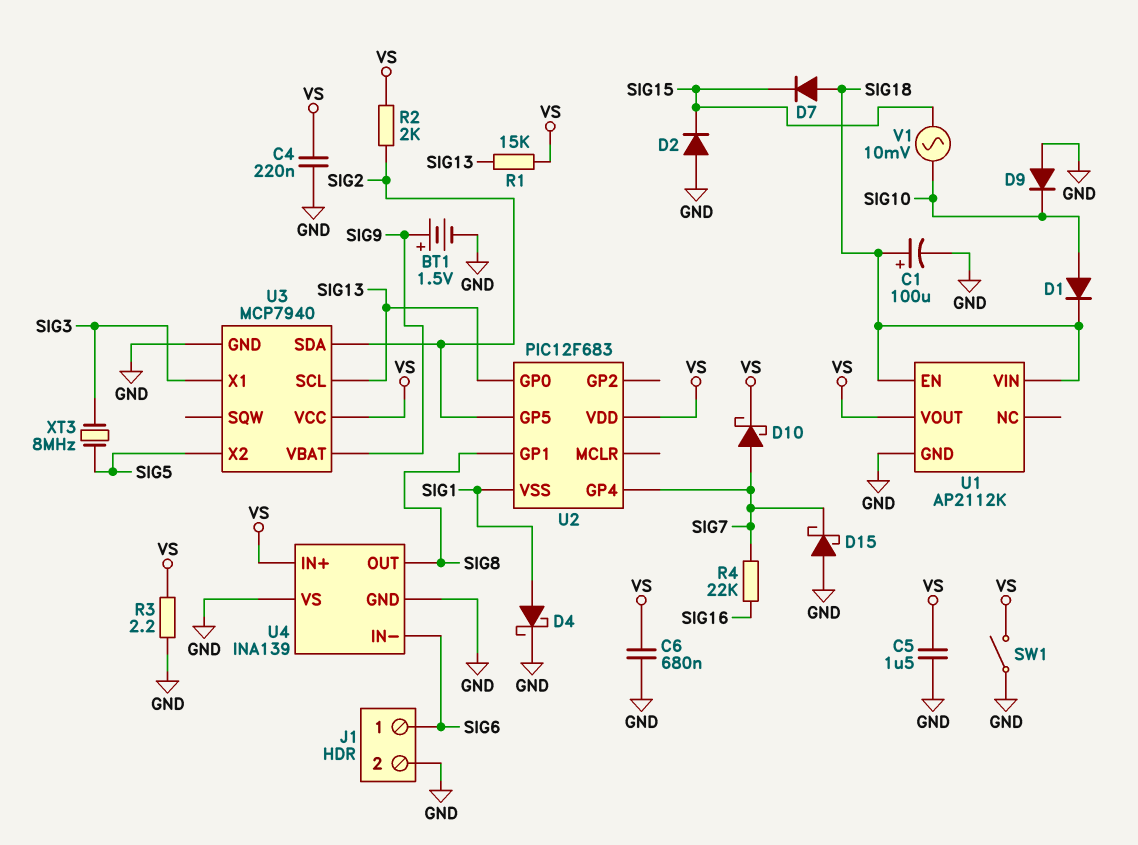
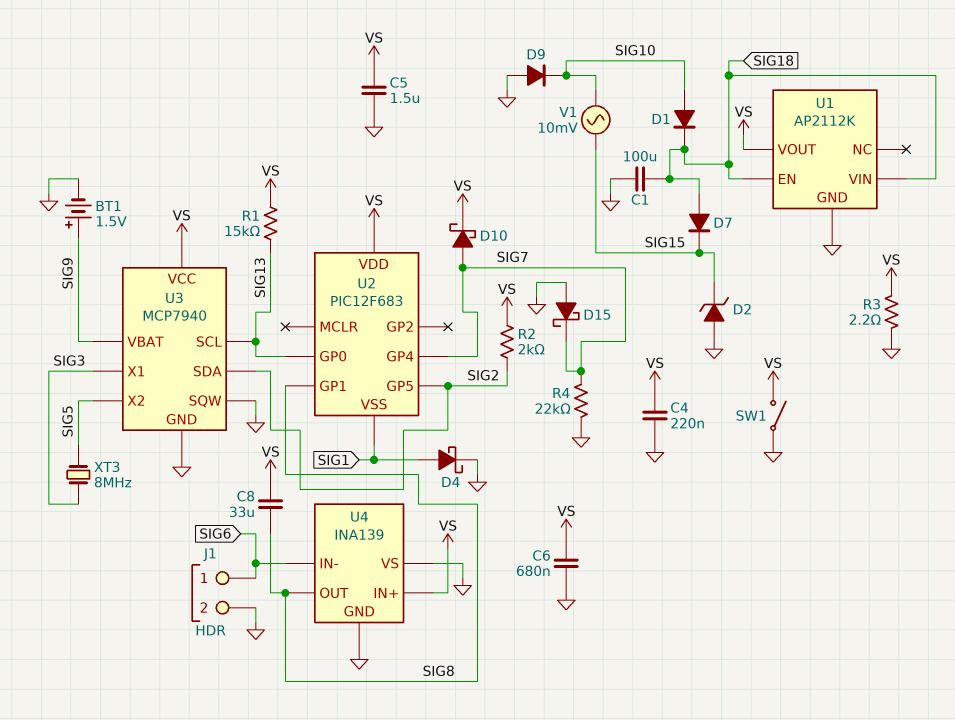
C1: 100uF (plus SIG18, minus GND) -> 100uF (GND, SIG18)
C8: none -> 33uF (SIG8, VS)
D2: diode (A GND, K SIG15) -> zener (A GND, K SIG15)
R4: 22k (SIG7, SIG16) -> 22k (GND, SIG7)
U3 pin SQW: none -> GND

